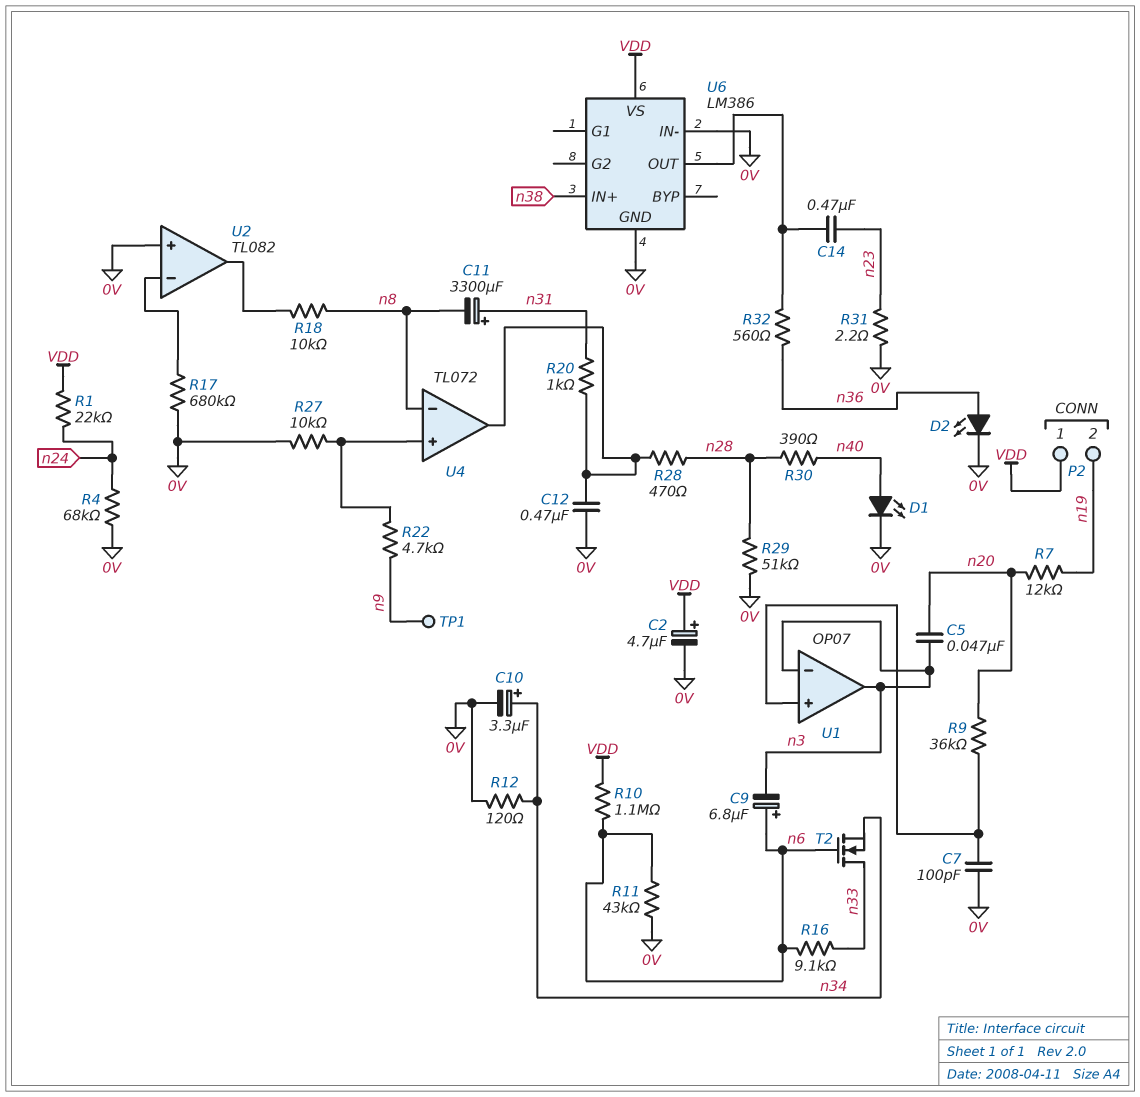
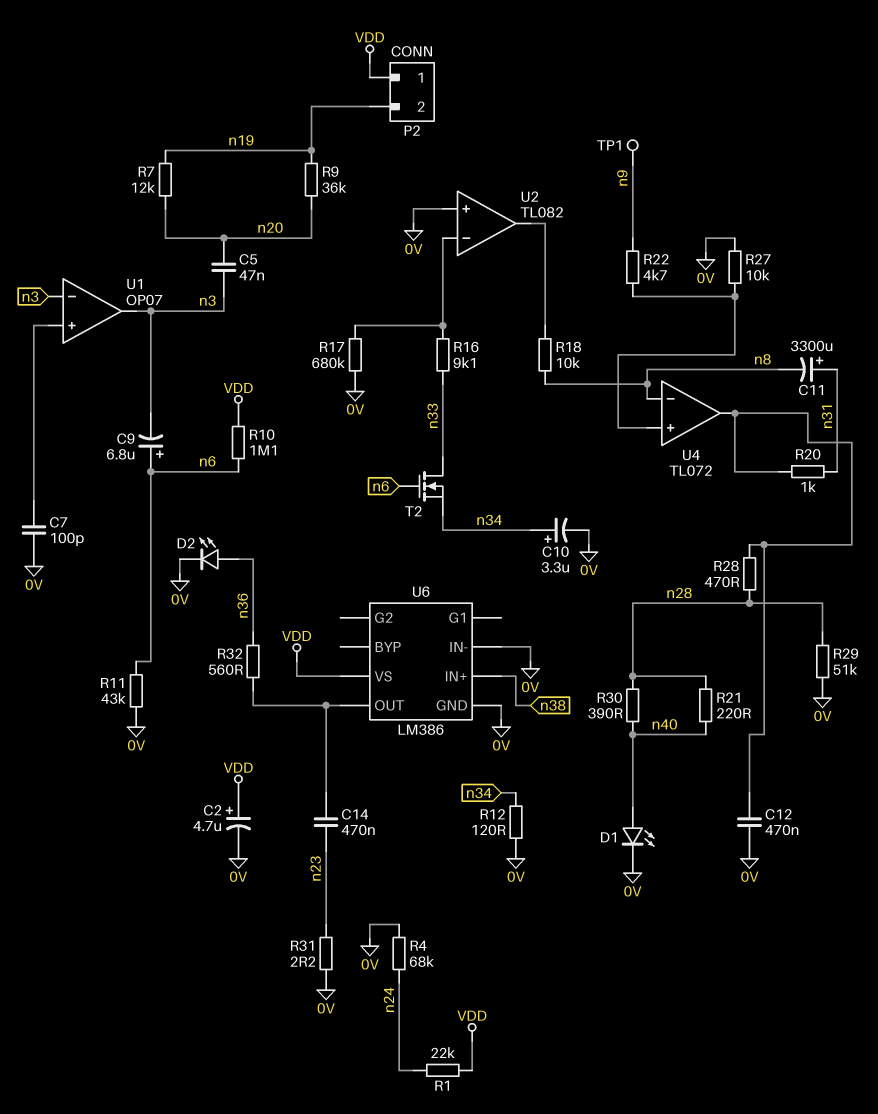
R9: 36k (U1/in+, n20) -> 36k (n19, n20)
R16: 9.1k (n6, n33) -> 9.1k (U2/in-, n33)
R21: none -> 220 (n28, n40)

